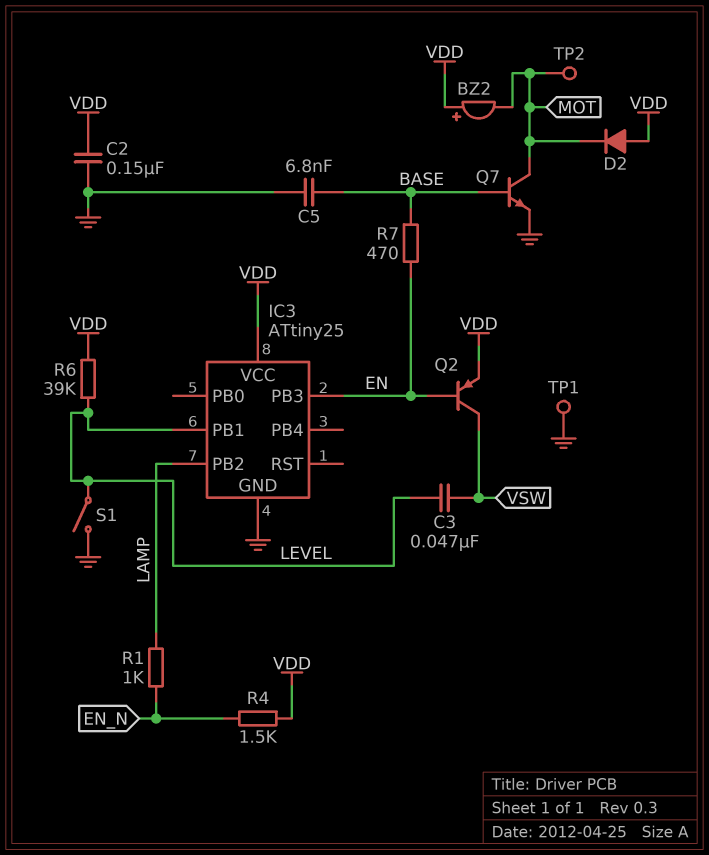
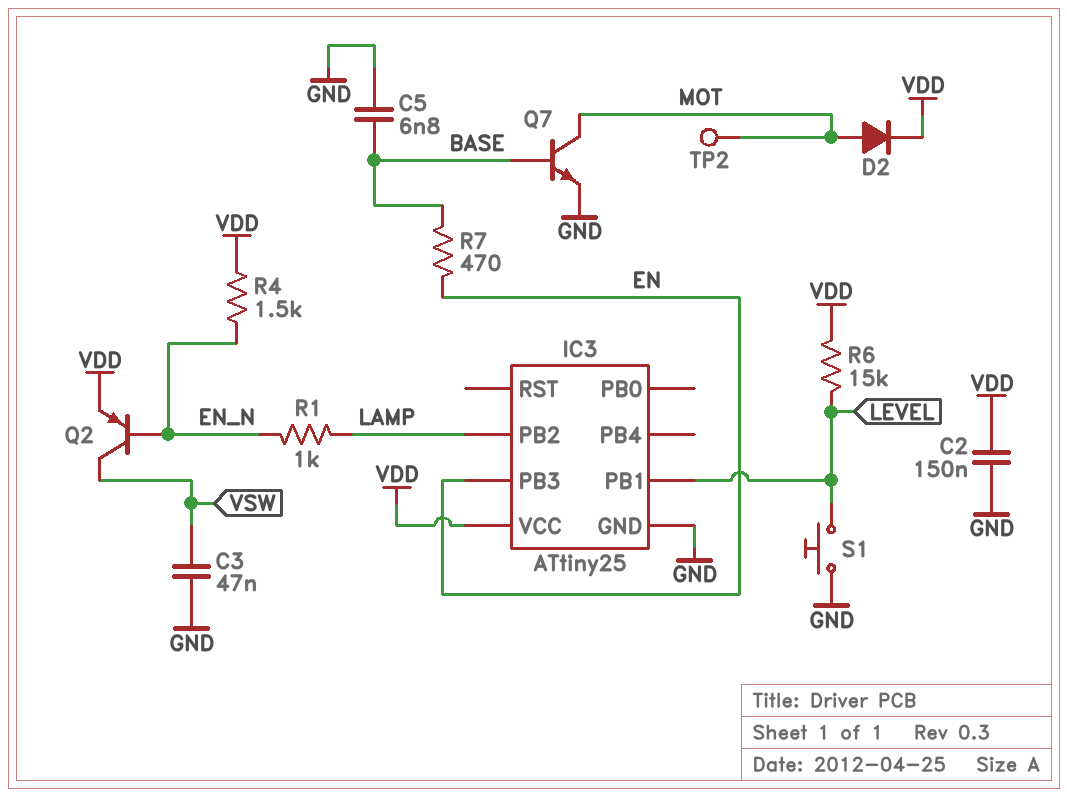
BZ2: buzzer (plus VDD, minus MOT) -> none
C3: 47nF (LEVEL, VSW) -> 47nF (GND, VSW)
D2: diode (A VDD, K MOT) -> diode (A MOT, K VDD)
Q2: PNP (B EN, C VSW, E VDD) -> PNP (B EN_N, C VSW, E VDD)
R6: 39k (LEVEL, VDD) -> 15k (LEVEL, VDD)
S1: switch (GND, LEVEL) -> button (GND, LEVEL)
TP1: test point (GND) -> none

